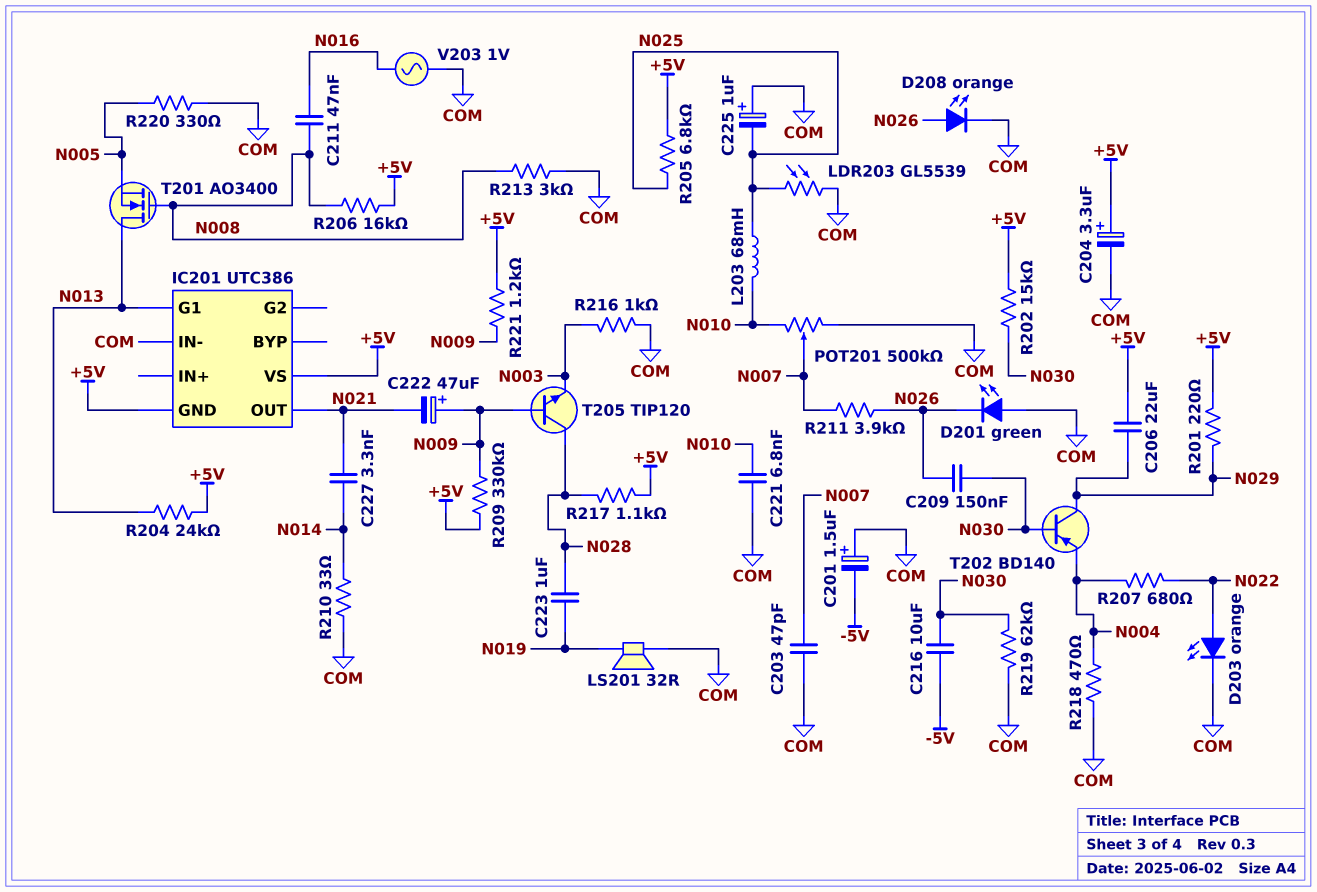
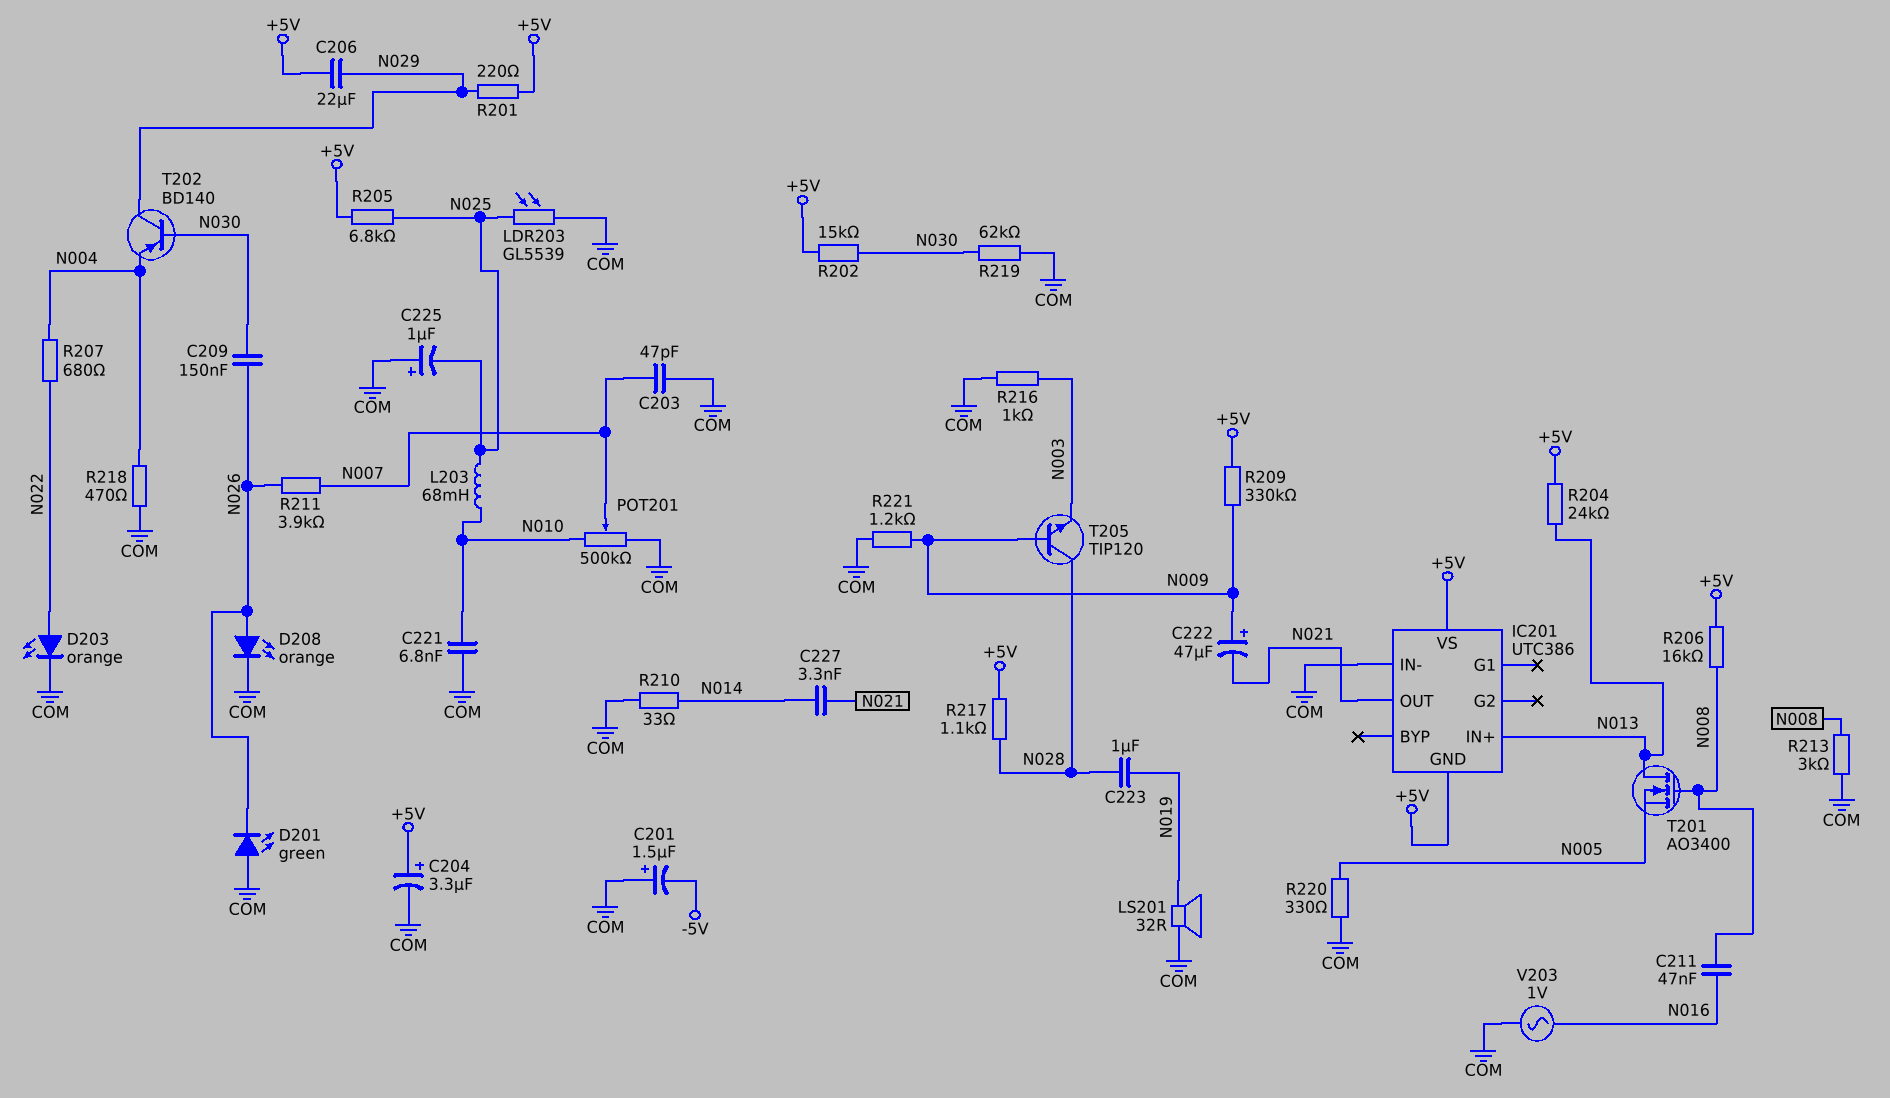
C216: 10uF (-5V, N030) -> none
IC201 pin G1: N013 -> none
IC201 pin IN+: none -> N013
R221: 1.2k (+5V, N009) -> 1.2k (COM, N009)

